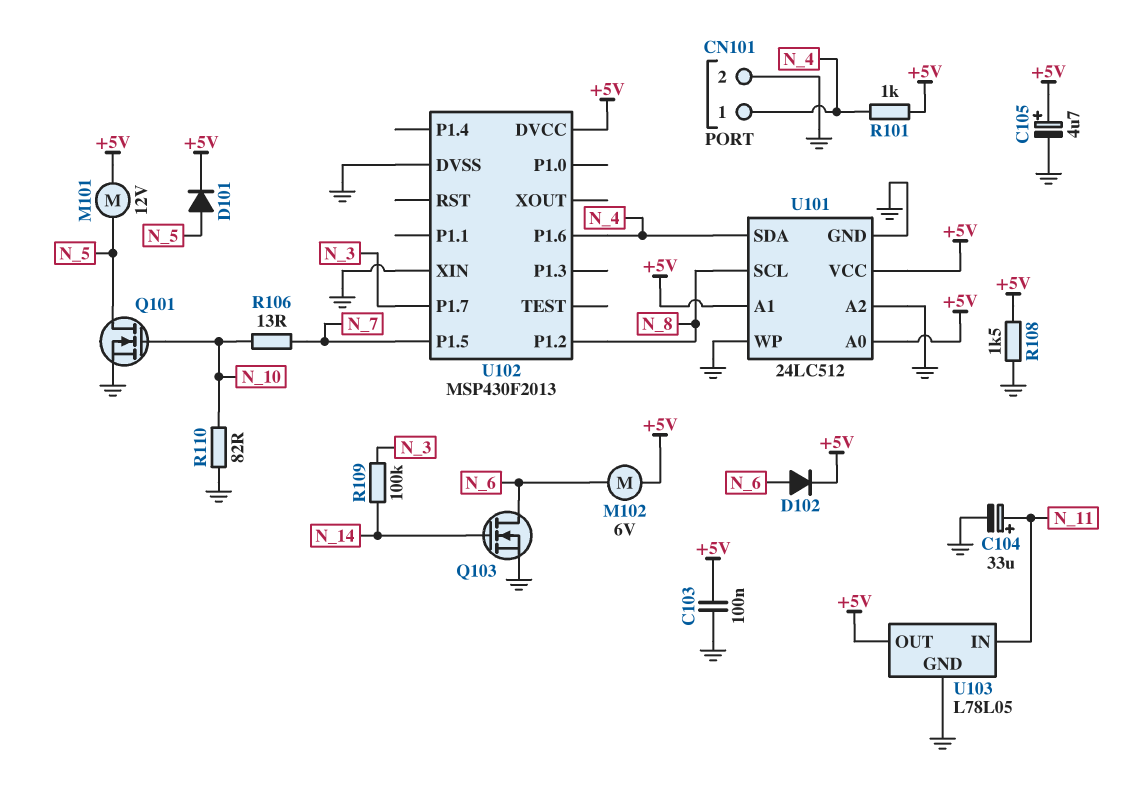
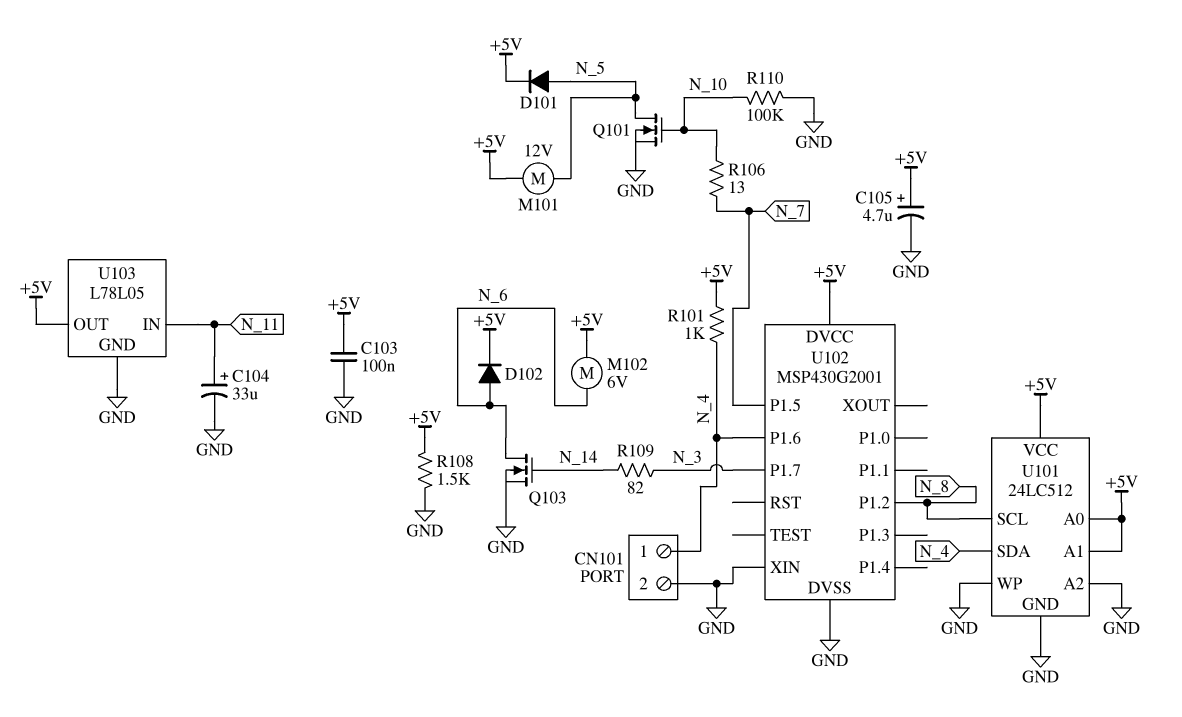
R109: 100k (N_3, N_14) -> 82 (N_3, N_14)
R110: 82 (GND, N_10) -> 100k (GND, N_10)
U102: MSP430F2013 -> MSP430G2001

